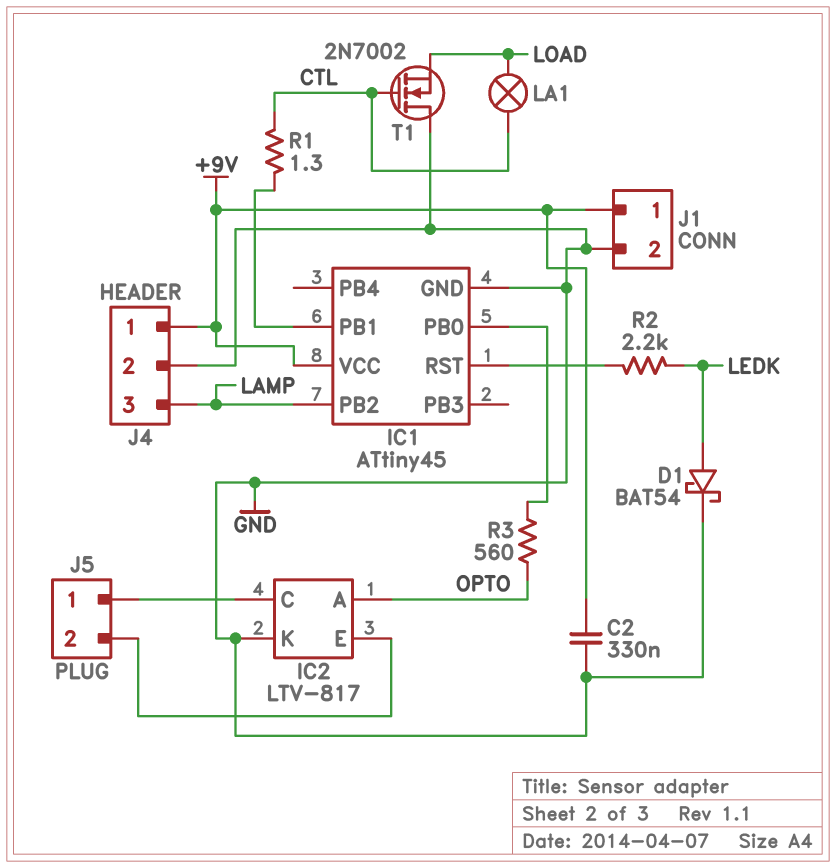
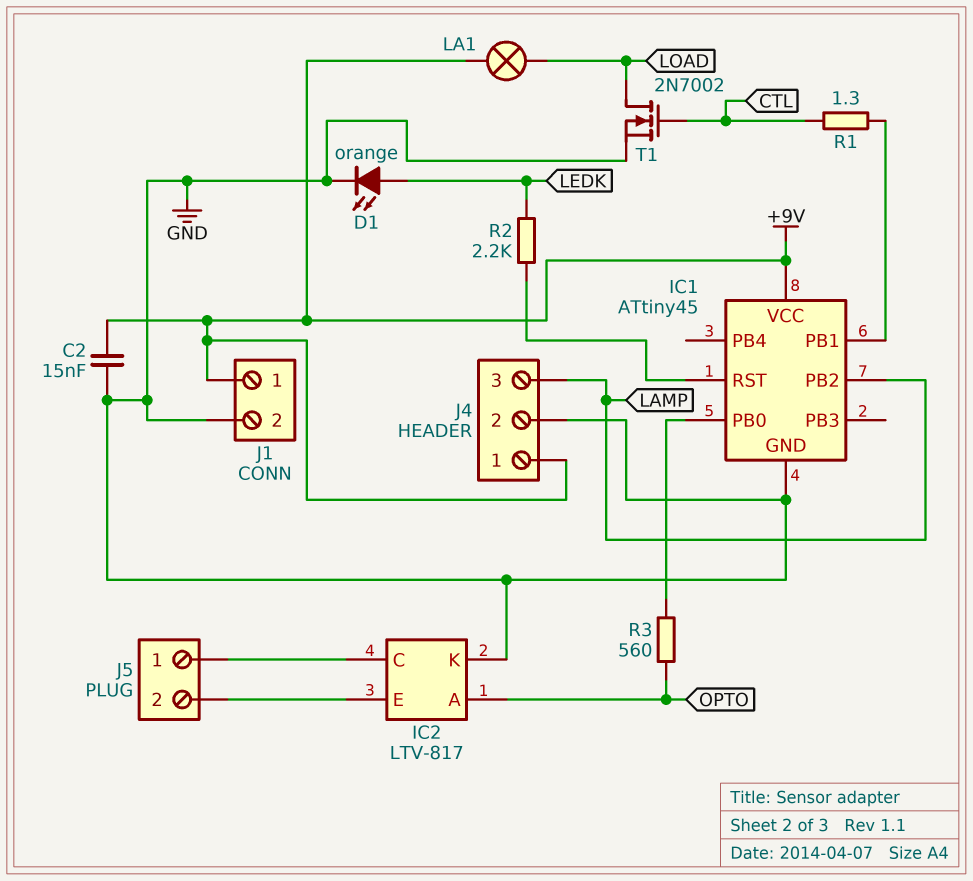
C2: 330nF (+9V, GND) -> 15nF (+9V, GND)
D1: schottky BAT54 (A LEDK, K GND) -> LED orange (A LEDK, K GND)
LA1: lamp (CTL, LOAD) -> lamp (+9V, LOAD)
T1: NMOS 2N7002 (G CTL, D GND, S LOAD) -> NMOS 2N7002 (G CTL, D LOAD, S GND)

